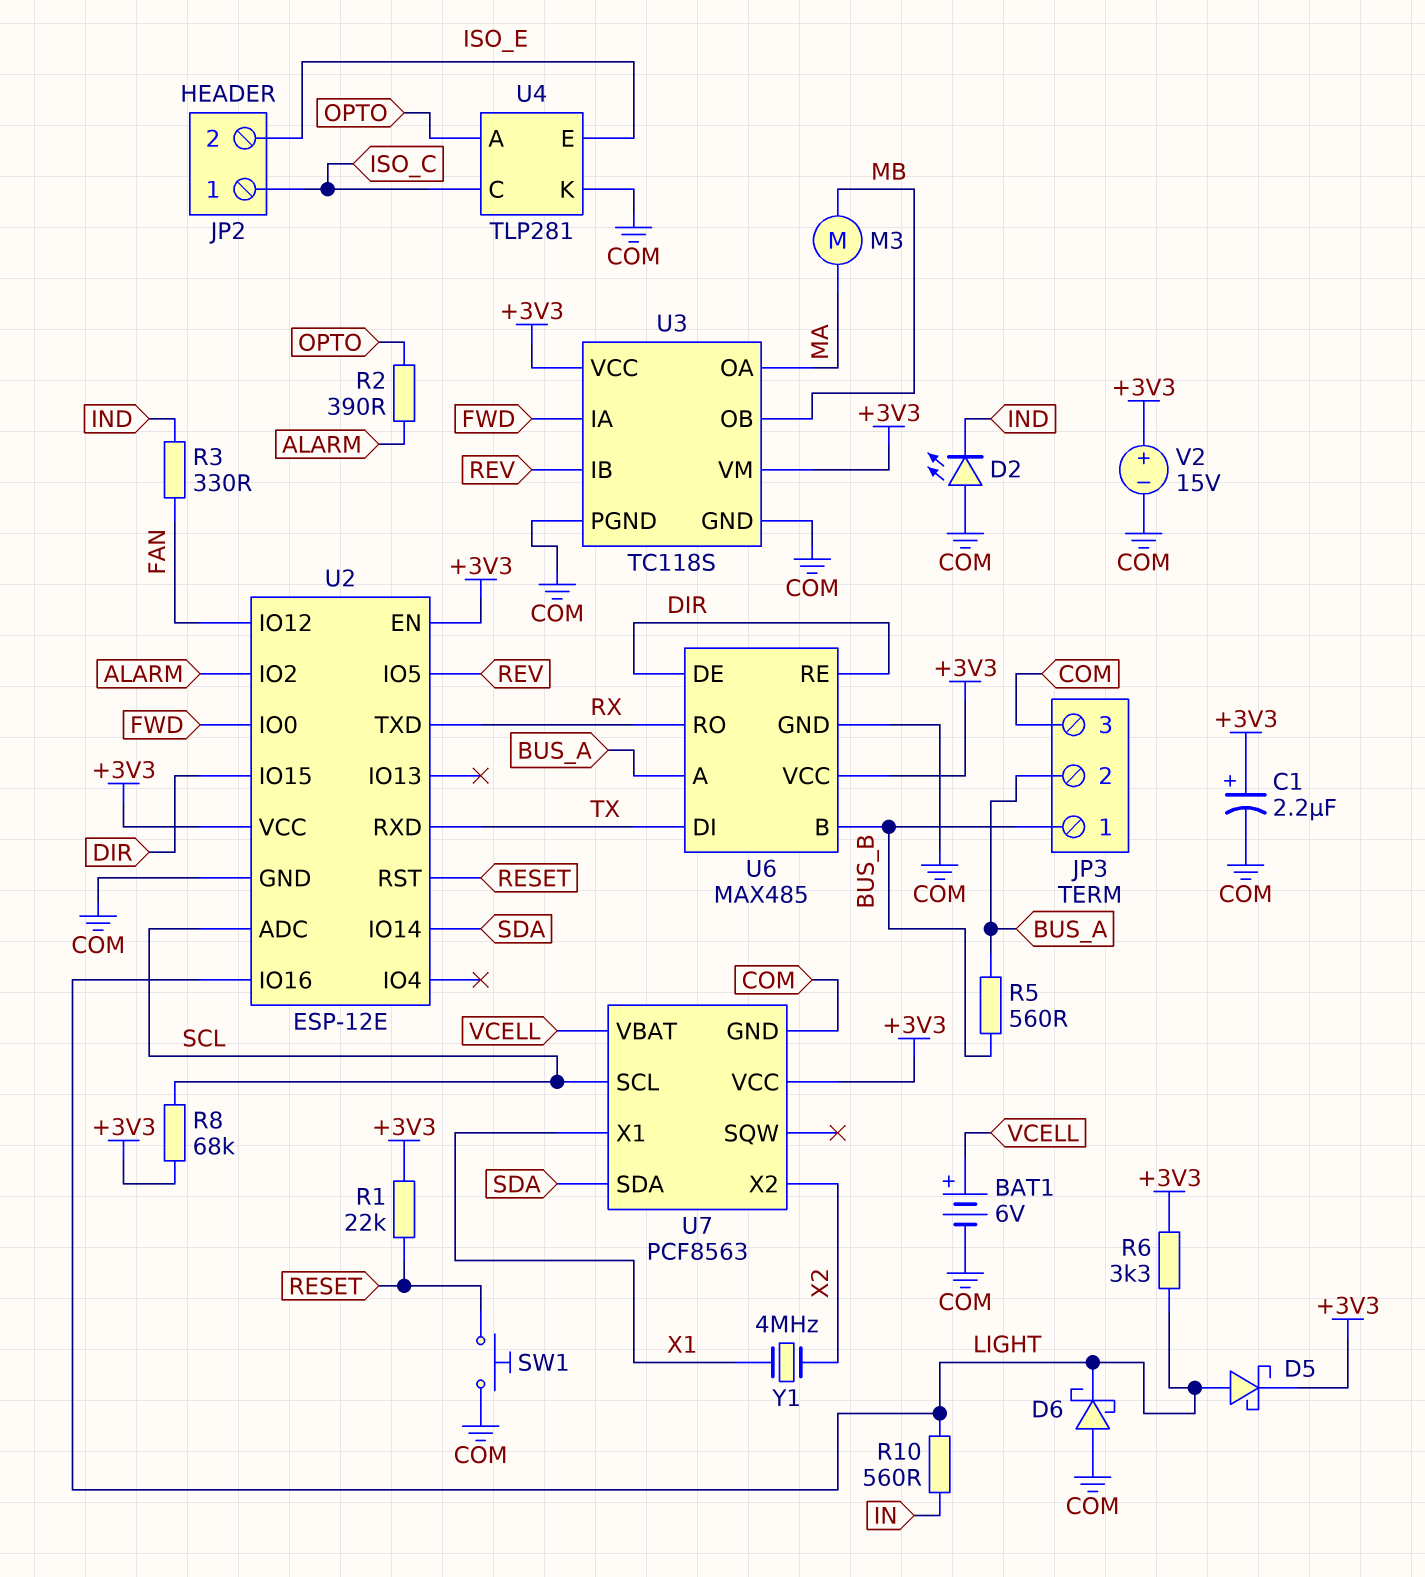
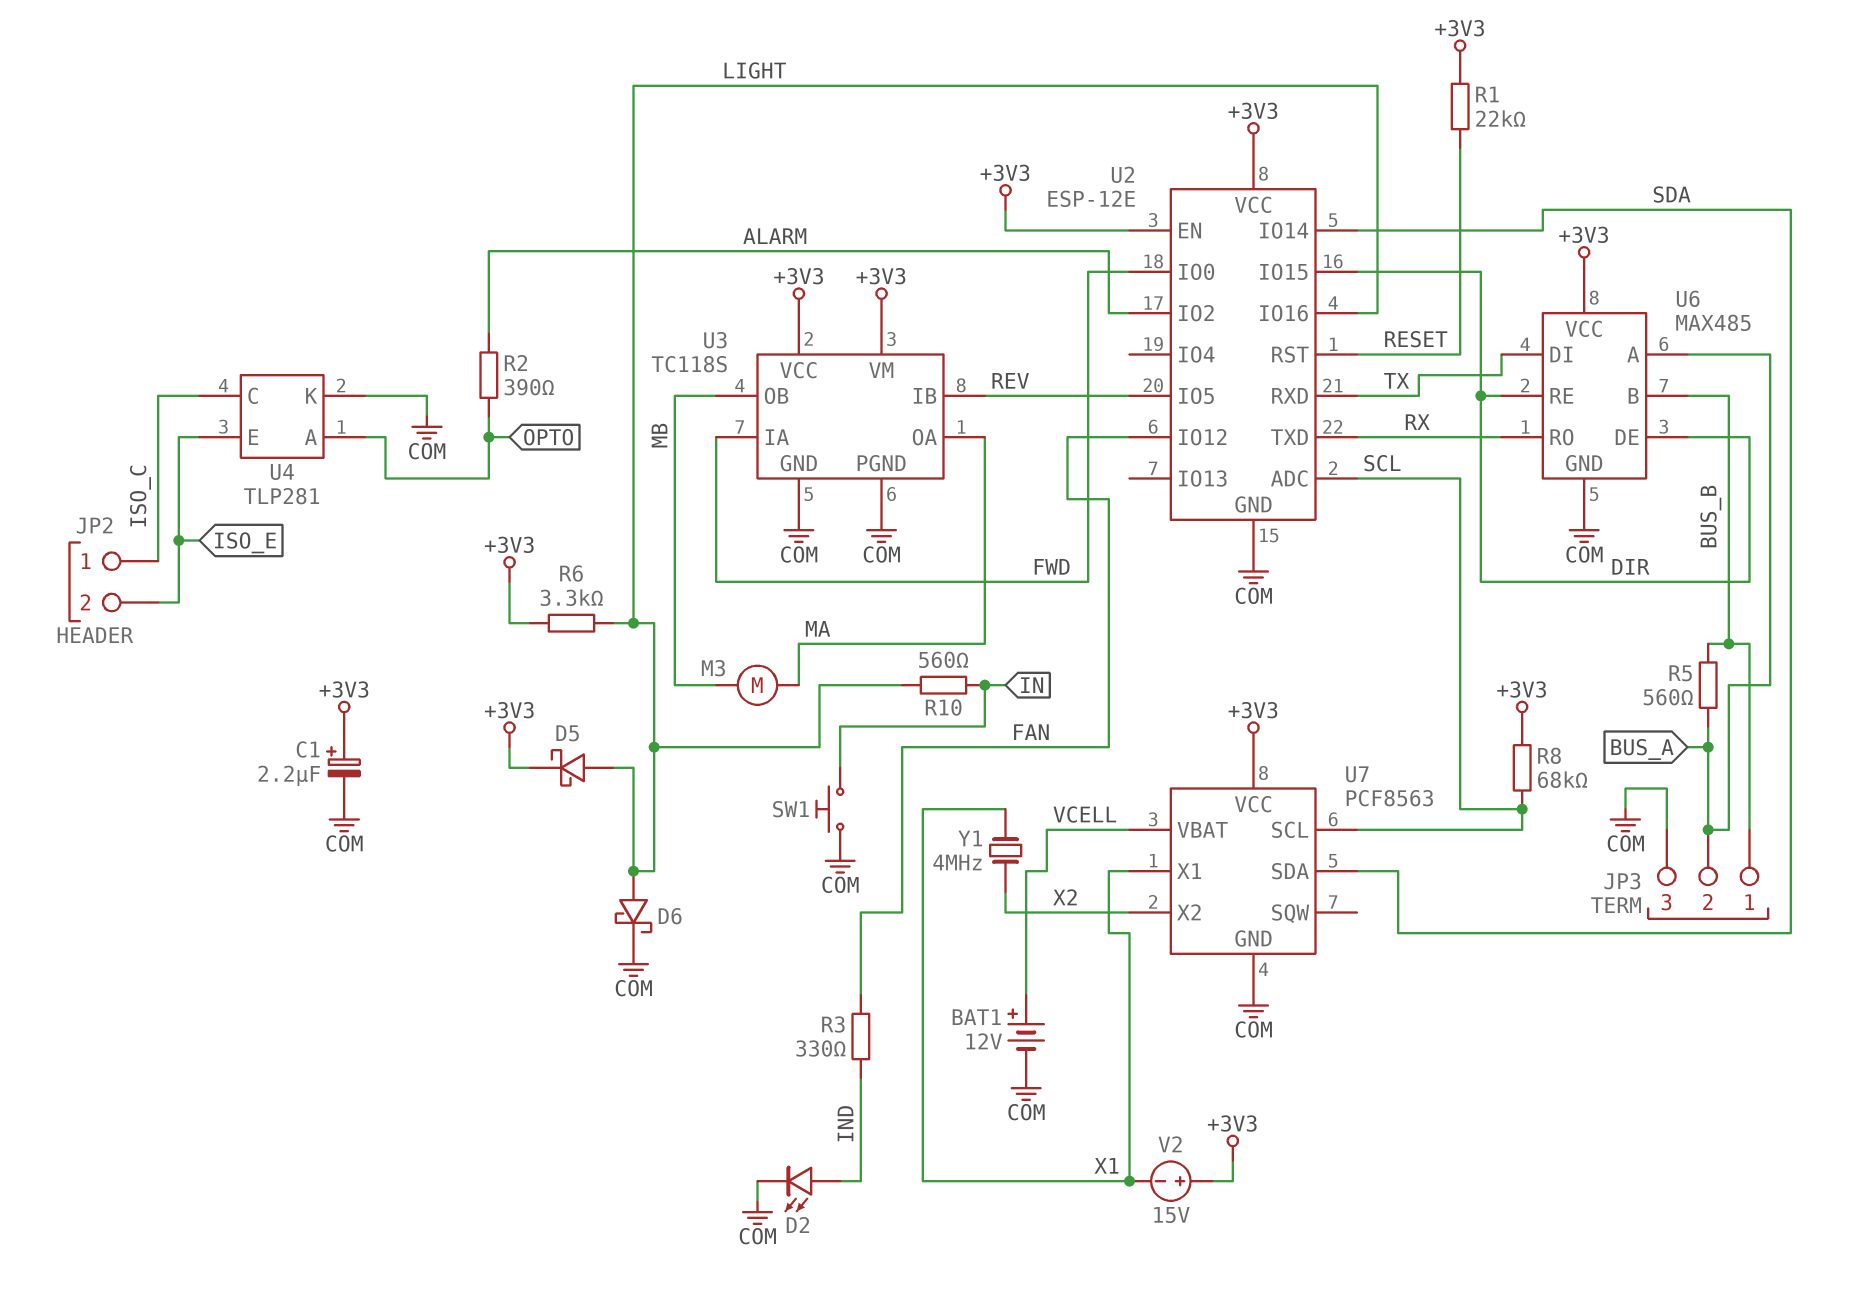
BAT1: 6V (plus VCELL, minus COM) -> 12V (plus VCELL, minus COM)
D2: LED (A COM, K IND) -> LED (A IND, K COM)
D6: schottky (A COM, K LIGHT) -> schottky (A LIGHT, K COM)
SW1: button (COM, RESET) -> button (COM, IN)
V2: 15V (plus +3V3, minus COM) -> 15V (plus +3V3, minus X1)

